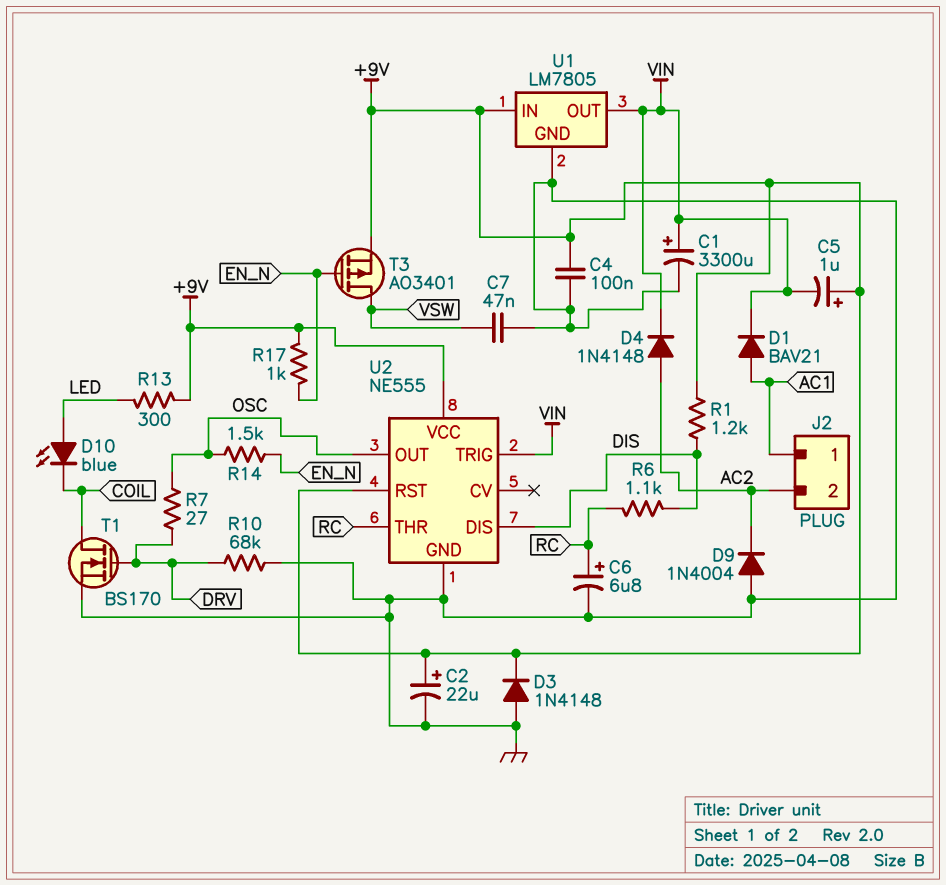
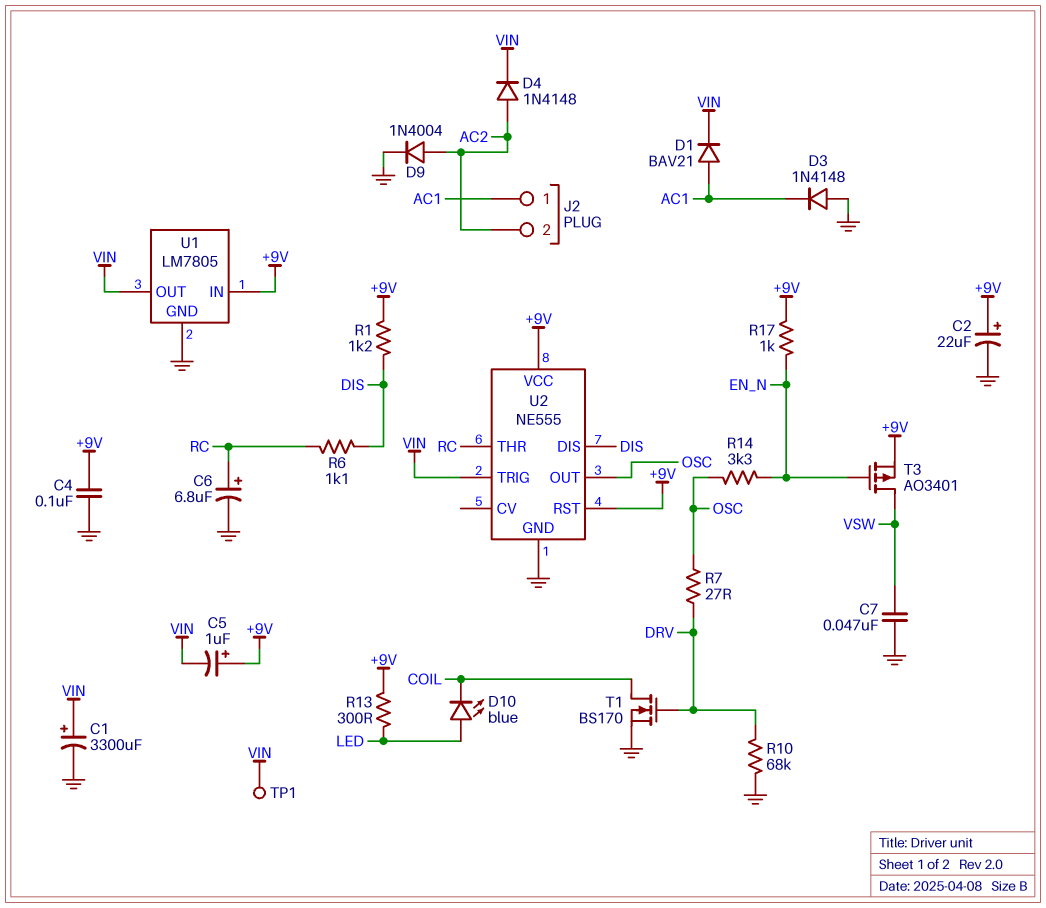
D3: diode 1N4148 (A GND, K +9V) -> diode 1N4148 (A GND, K AC1)
D9: diode 1N4004 (A GND, K AC2) -> diode 1N4004 (A AC2, K GND)
R14: 1.5k (EN_N, OSC) -> 3.3k (EN_N, OSC)
TP1: none -> test point (VIN)

